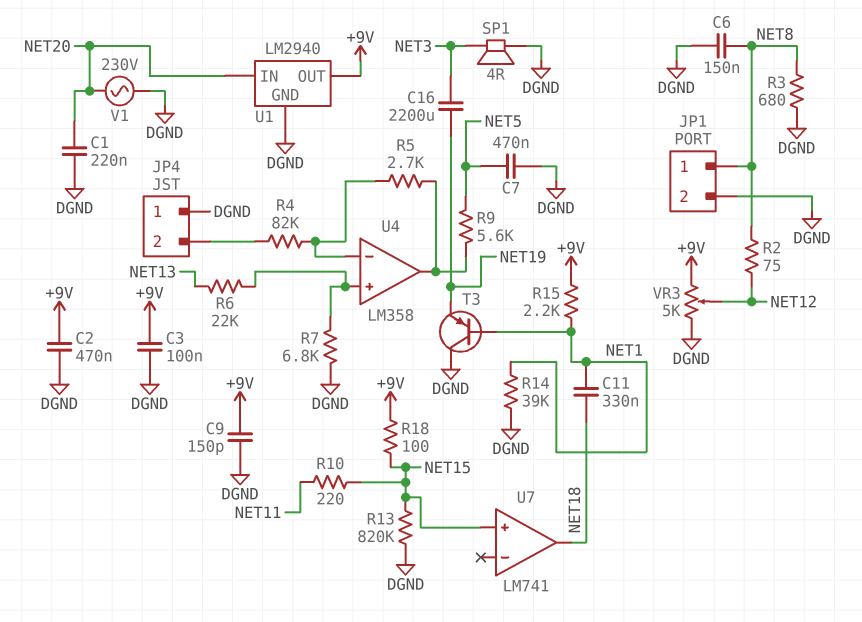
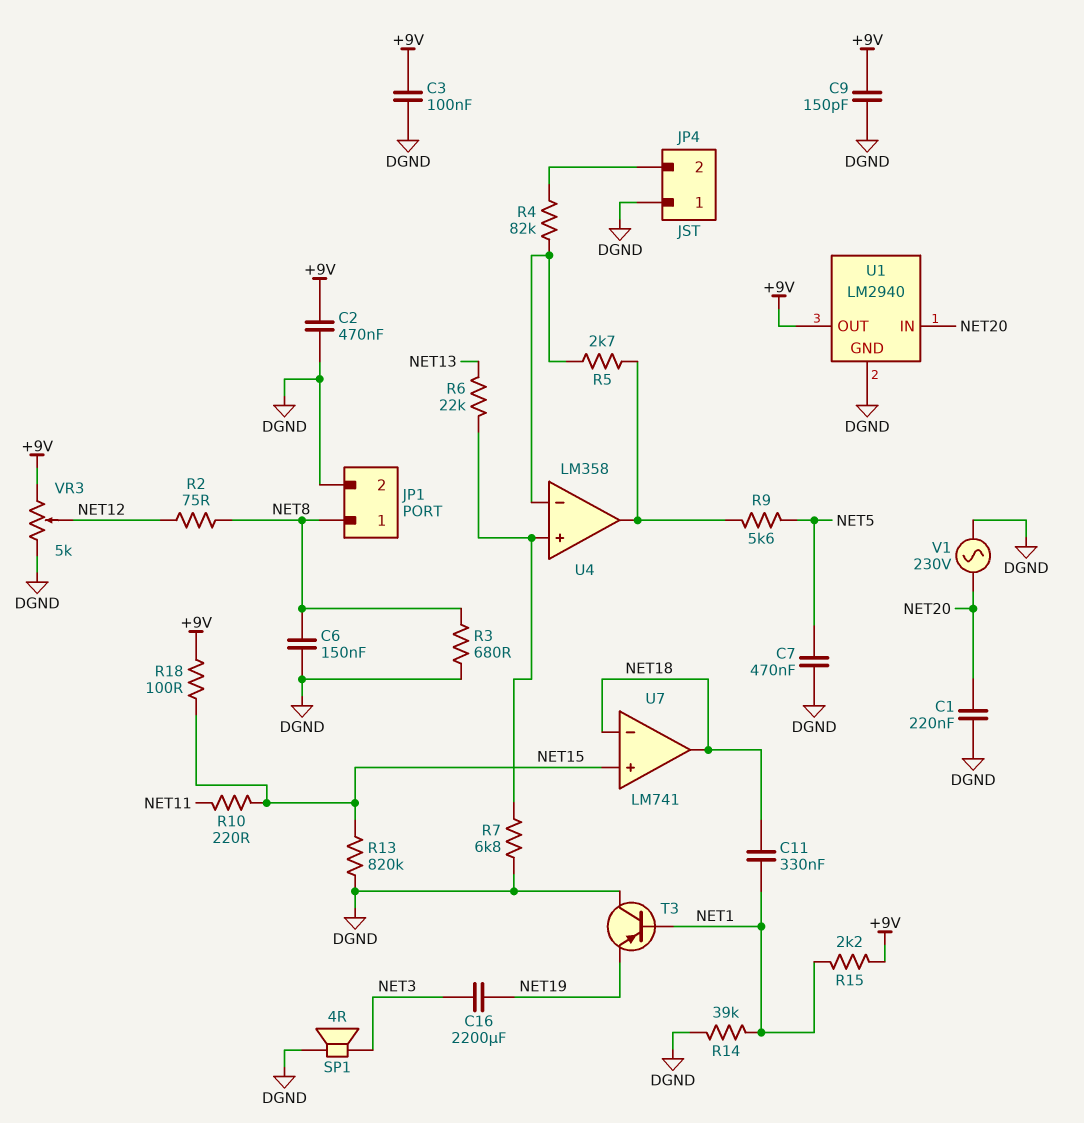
U7 pin in-: none -> NET18

